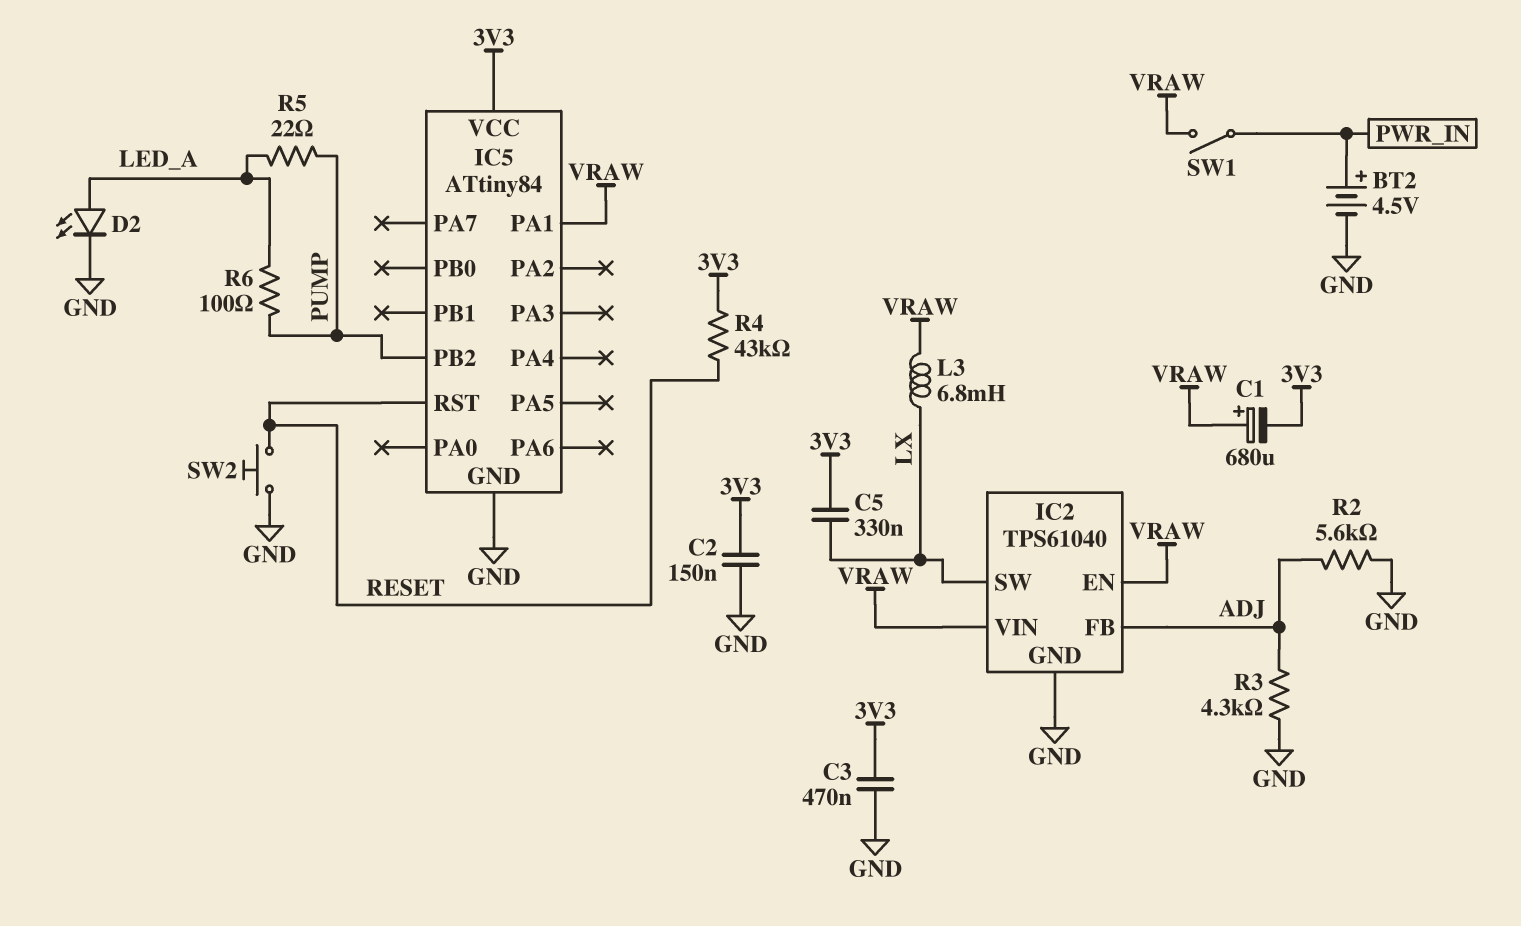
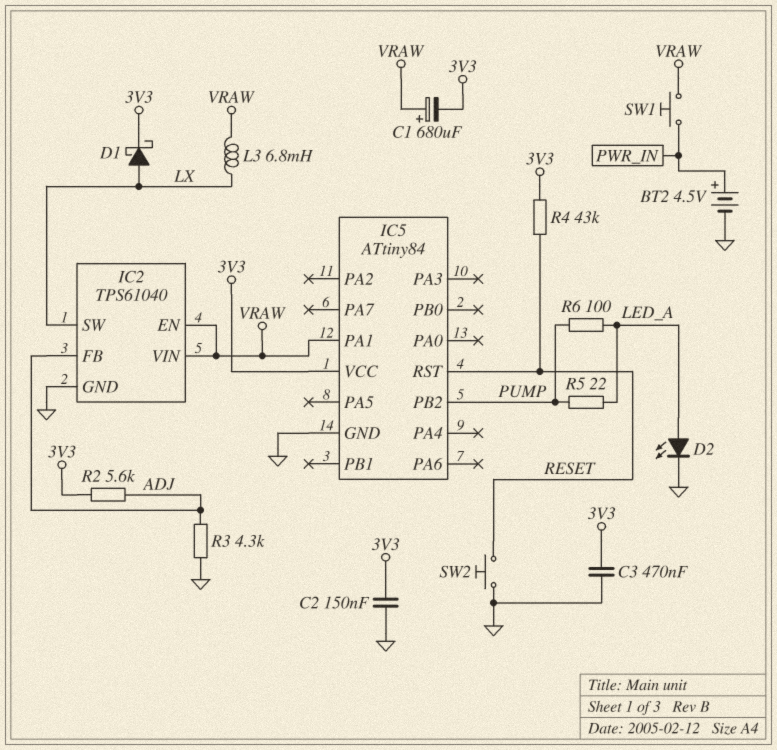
C5: 330nF (3V3, LX) -> none
D1: none -> schottky (A LX, K 3V3)
R2: 5.6k (ADJ, GND) -> 5.6k (3V3, ADJ)
SW1: switch (PWR_IN, VRAW) -> button (PWR_IN, VRAW)

